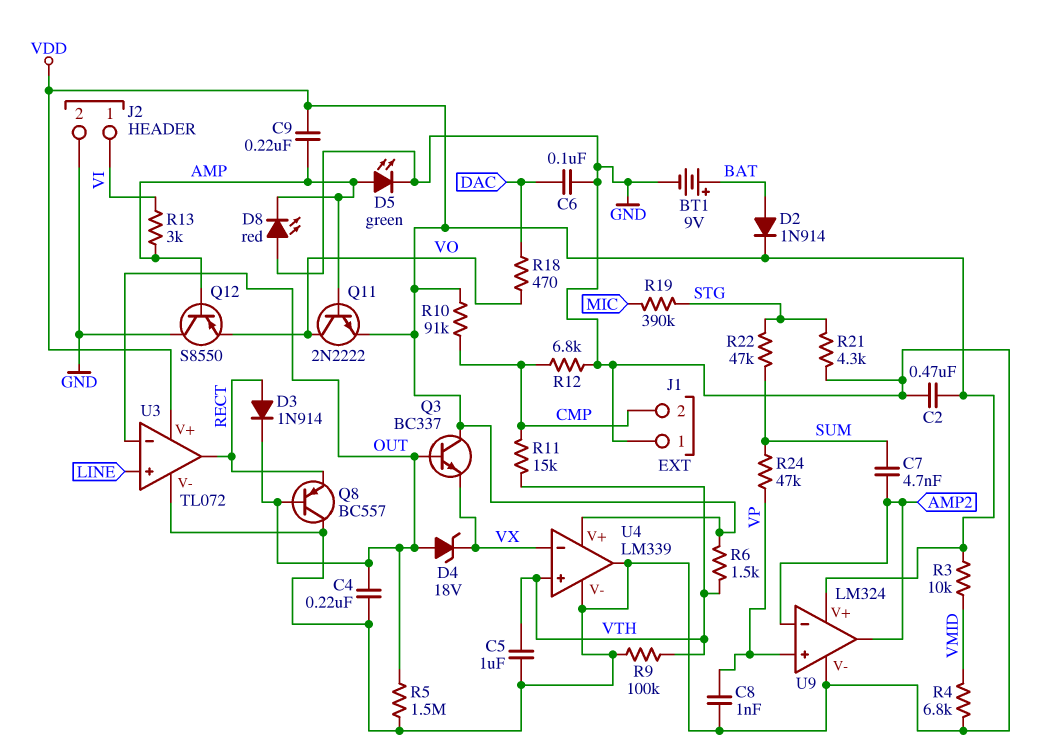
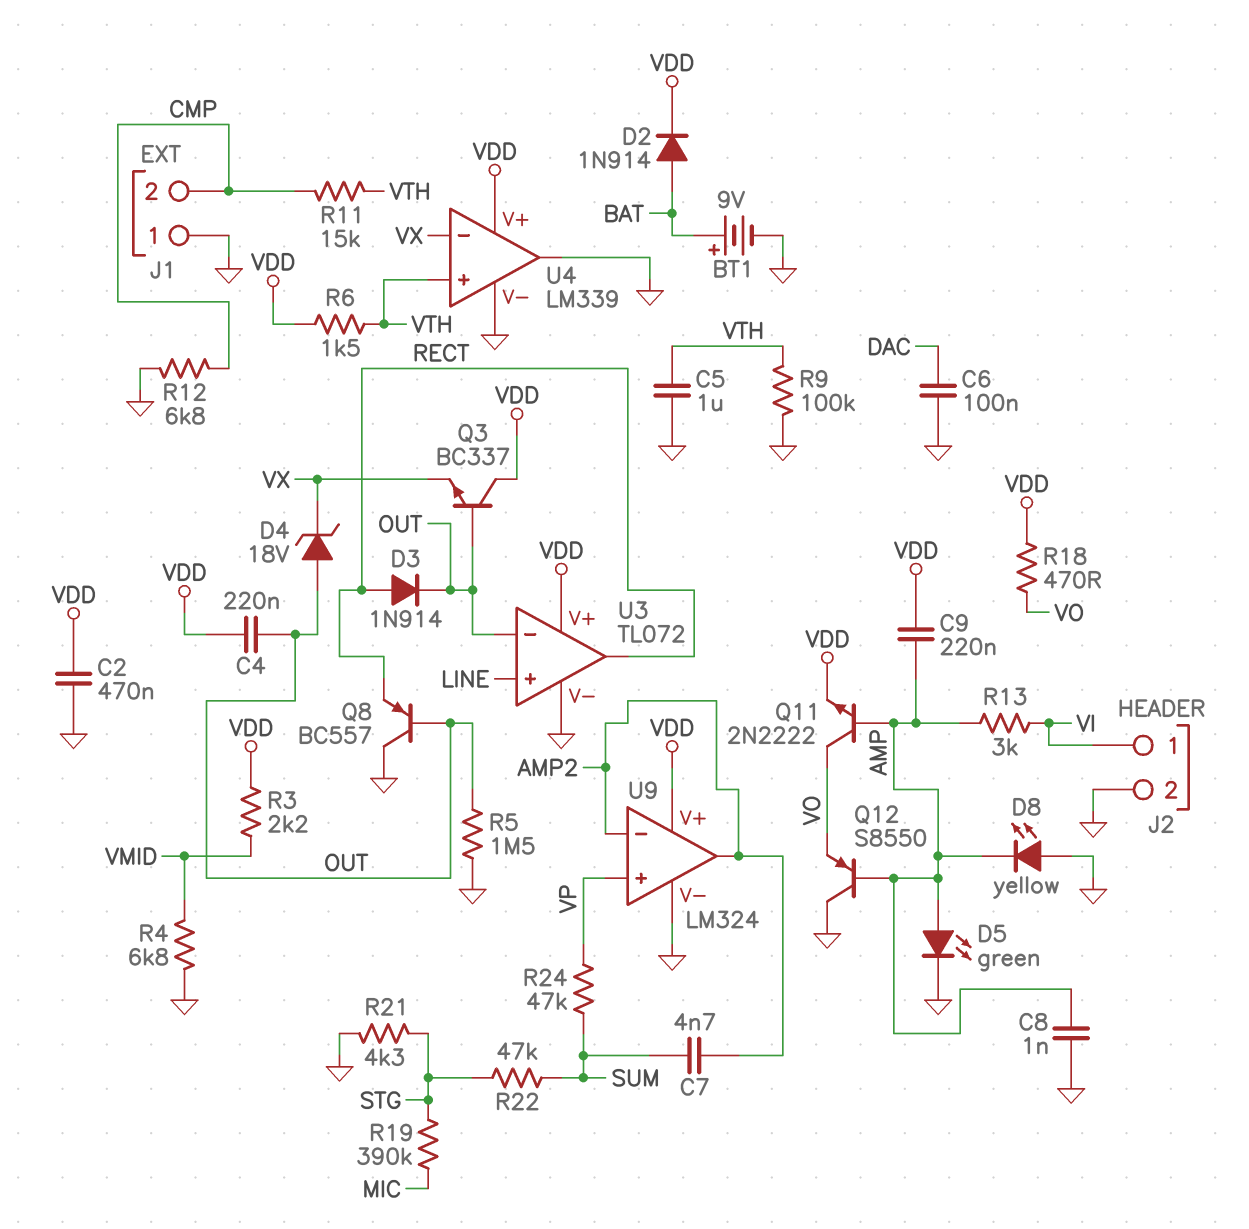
C4: 220nF (GND, OUT) -> 220nF (OUT, VDD)
C8: 1nF (GND, VP) -> 1nF (AMP, GND)
D8: LED red (A GND, K AMP) -> LED yellow (A GND, K AMP)
R3: 10k (VDD, VMID) -> 2.2k (VDD, VMID)
R10: 91k (CMP, VDD) -> none
R18: 470 (DAC, VO) -> 470 (VDD, VO)

